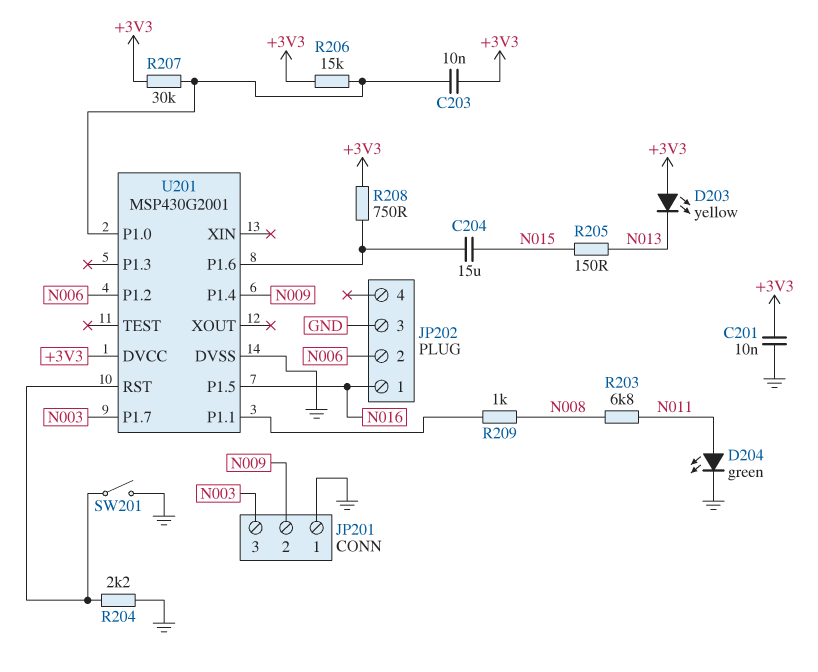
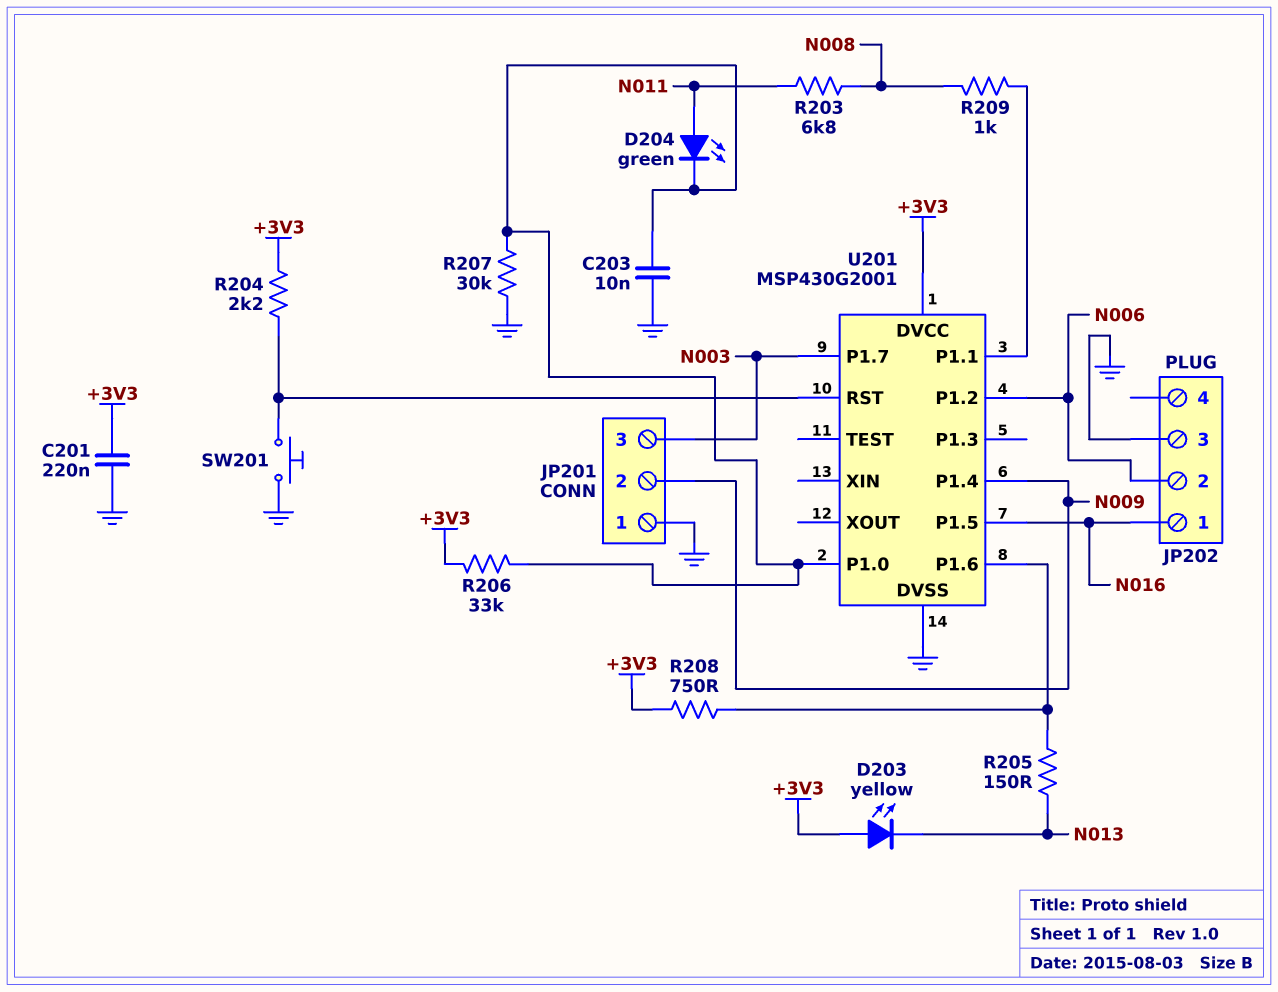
C201: 10nF (+3V3, GND) -> 220nF (+3V3, GND)
C203: 10nF (+3V3, U201/P1.0) -> 10nF (GND, U201/P1.0)
C204: 15uF (N015, U201/P1.6) -> none
D204: LED green (A N011, K GND) -> LED green (A N011, K U201/P1.0)
R204: 2.2k (GND, U201/RST) -> 2.2k (+3V3, U201/RST)
R205: 150 (N013, N015) -> 150 (N013, U201/P1.6)
R206: 15k (+3V3, U201/P1.0) -> 33k (+3V3, U201/P1.0)
R207: 30k (+3V3, U201/P1.0) -> 30k (GND, U201/P1.0)
SW201: switch (GND, U201/RST) -> button (GND, U201/RST)

